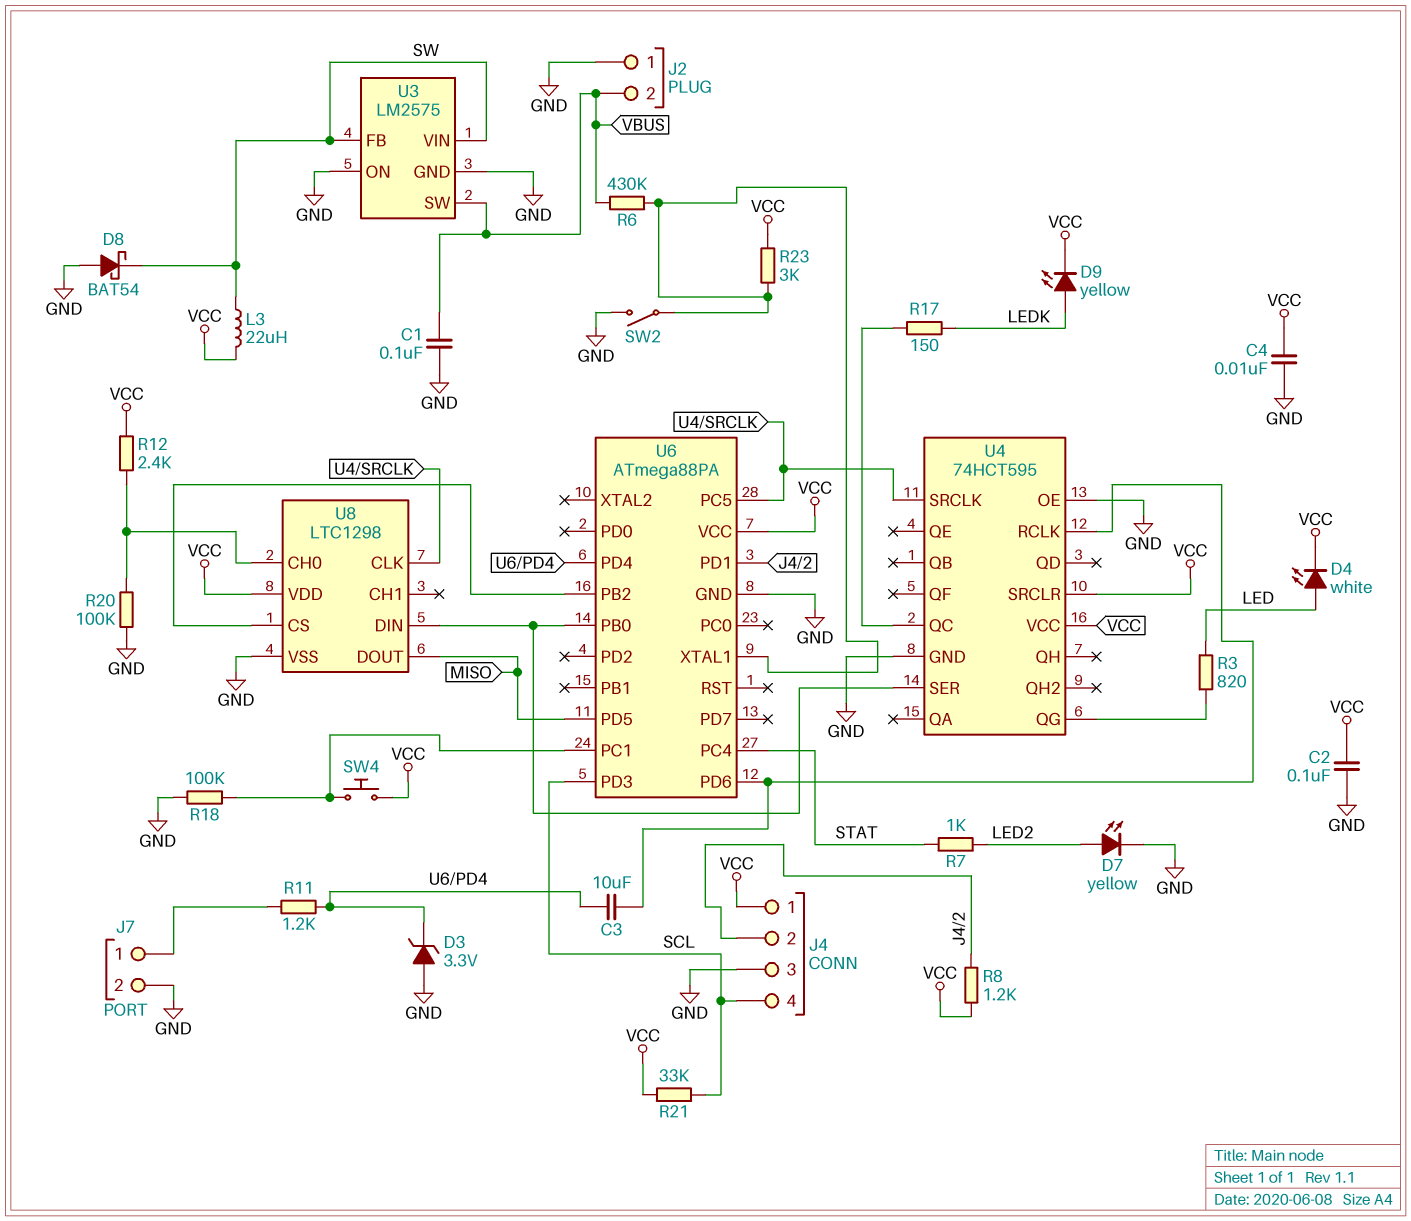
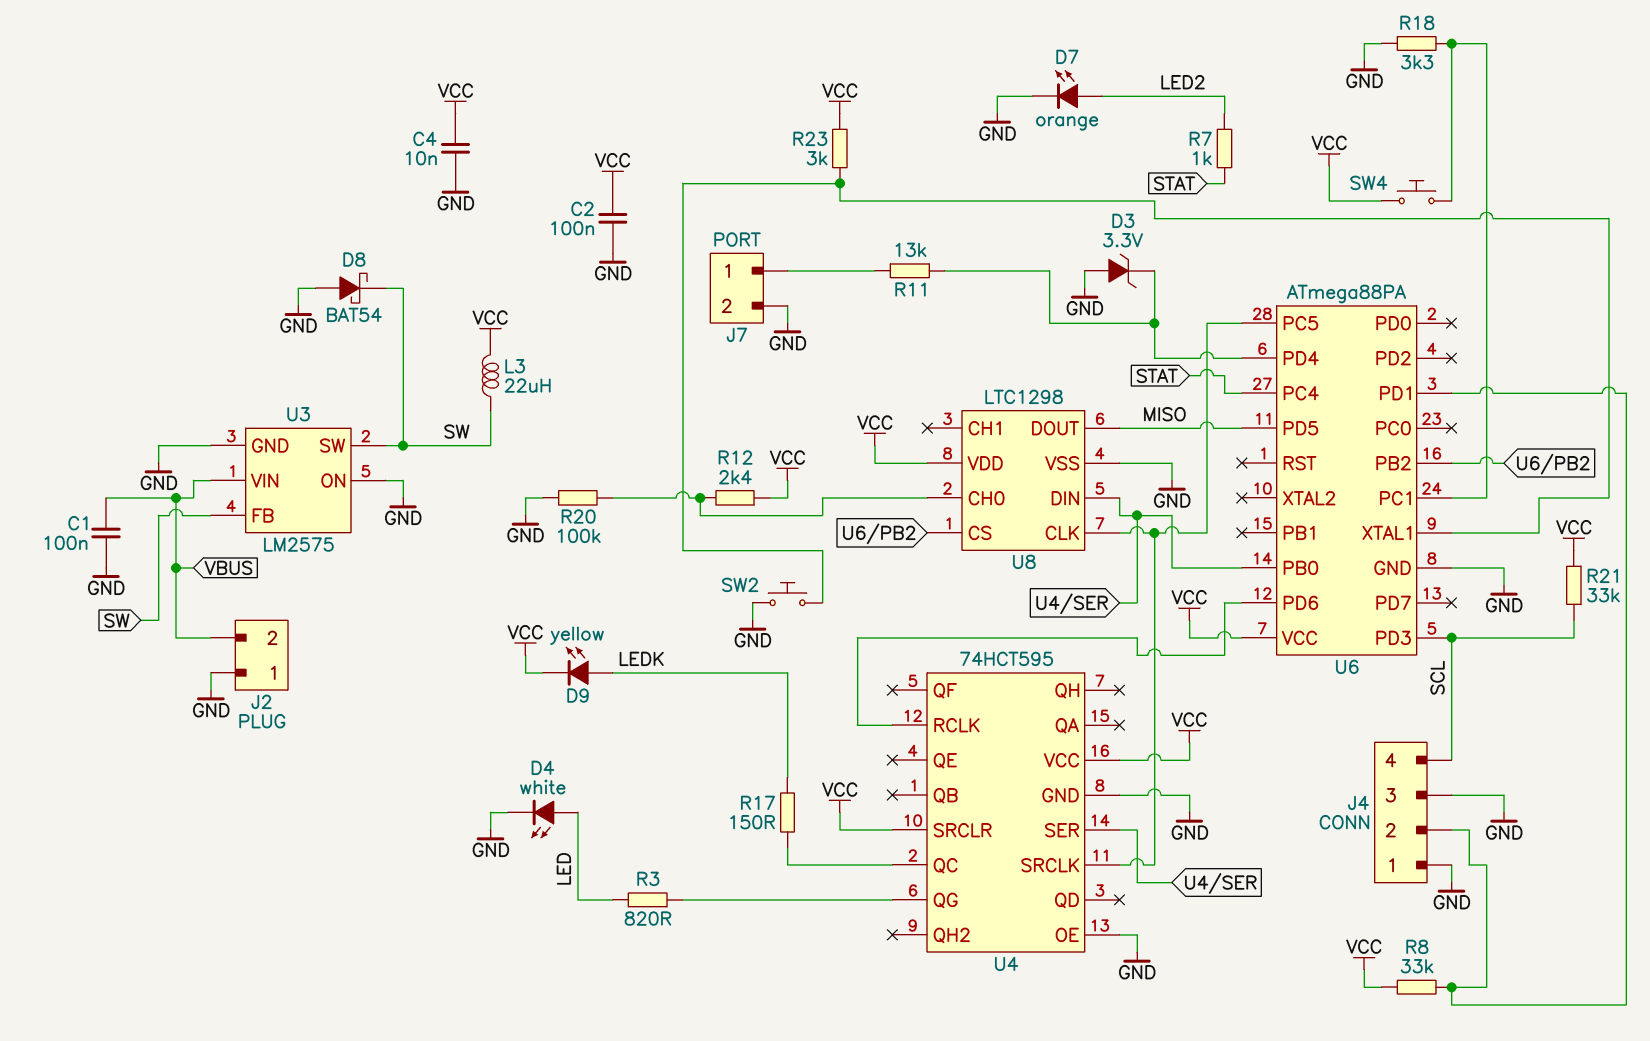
C3: 10uF (U4/RCLK, U6/PD4) -> none
D4: LED white (A LED, K VCC) -> LED white (A LED, K GND)
D7: LED yellow (A LED2, K GND) -> LED orange (A LED2, K GND)
J4 pin 1: VCC -> GND
R6: 430k (U6/XTAL1, VBUS) -> none
R8: 1.2k (J4/2, VCC) -> 33k (J4/2, VCC)
R11: 1.2k (J7/1, U6/PD4) -> 13k (J7/1, U6/PD4)
R18: 100k (GND, U6/PC1) -> 3.3k (GND, U6/PC1)
SW2: switch (GND, U6/XTAL1) -> button (GND, U6/XTAL1)
U3 pin SW: VBUS -> SW
U3 pin VIN: SW -> VBUS

